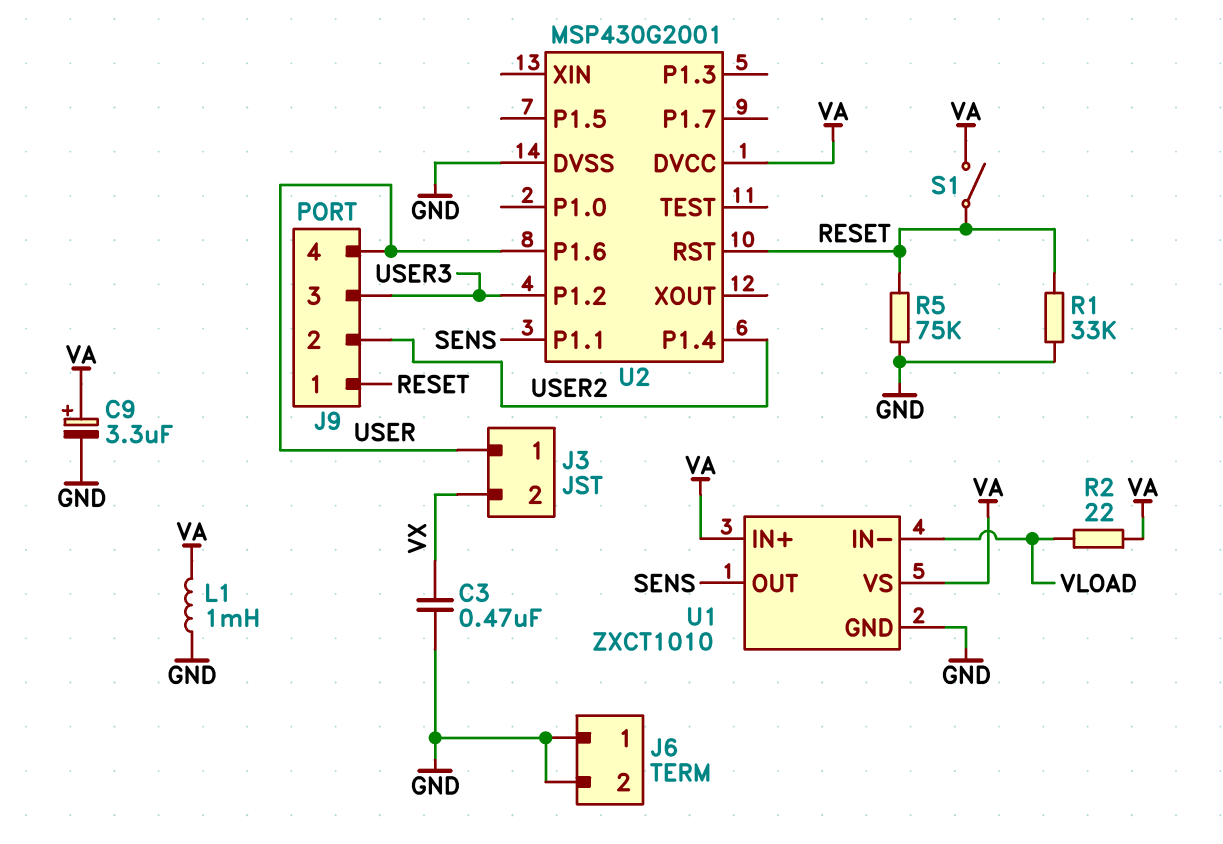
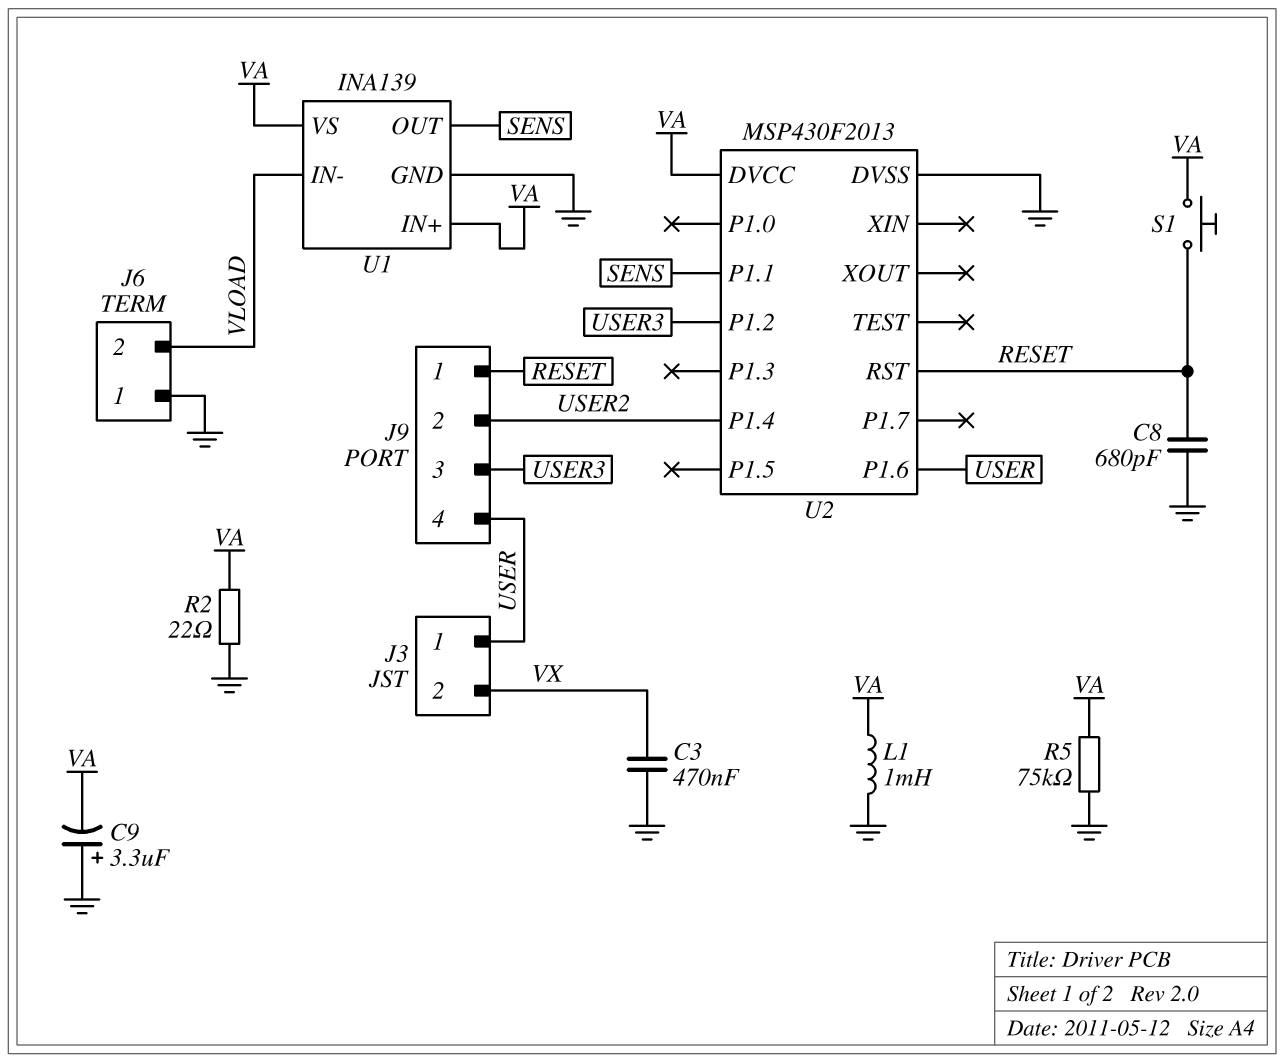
C8: none -> 680pF (GND, RESET)
C9: 3.3uF (plus VA, minus GND) -> 3.3uF (plus GND, minus VA)
J6 pin 2: GND -> VLOAD
R1: 33k (GND, RESET) -> none
R2: 22 (VA, VLOAD) -> 22 (GND, VA)
R5: 75k (GND, RESET) -> 75k (GND, VA)
S1: switch (RESET, VA) -> button (RESET, VA)
U1: ZXCT1010 -> INA139
U2: MSP430G2001 -> MSP430F2013

